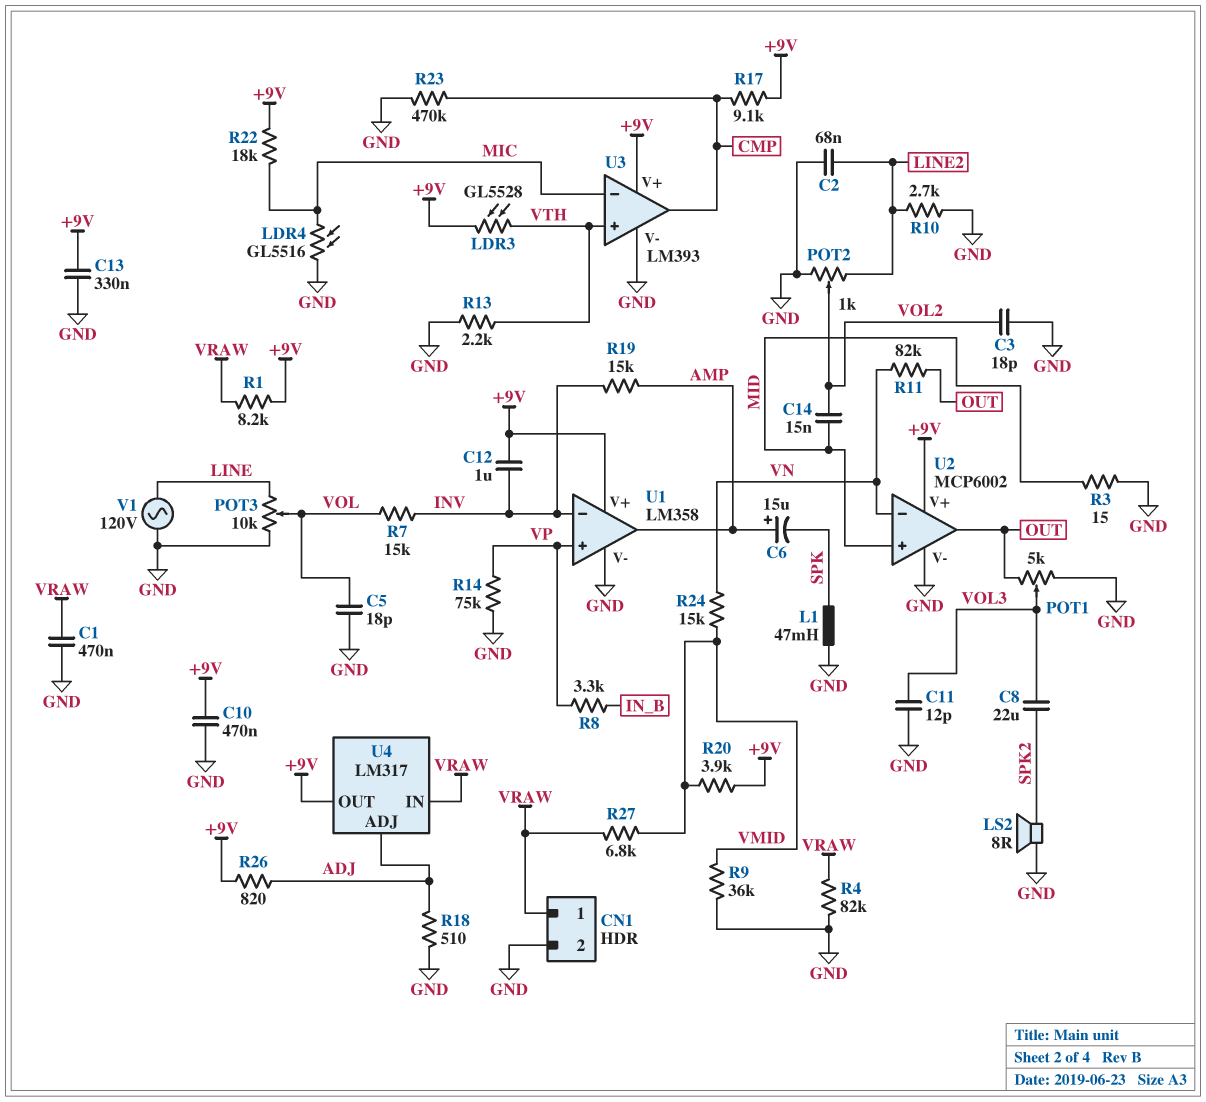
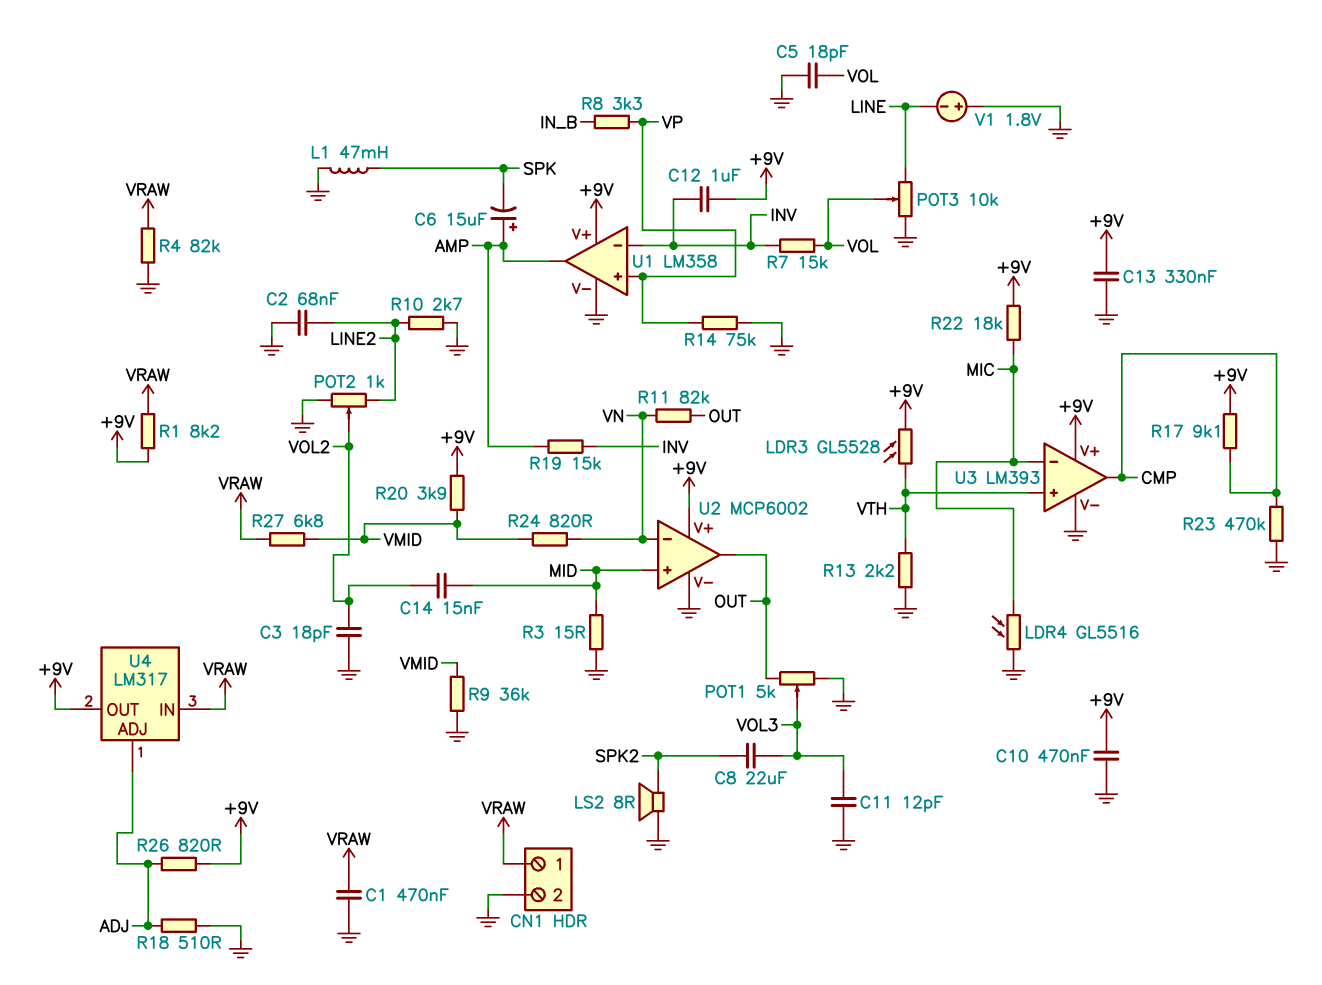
R24: 15k (VMID, VN) -> 820 (VMID, VN)
V1: AC 120V (GND, LINE) -> 1.8V (plus GND, minus LINE)

